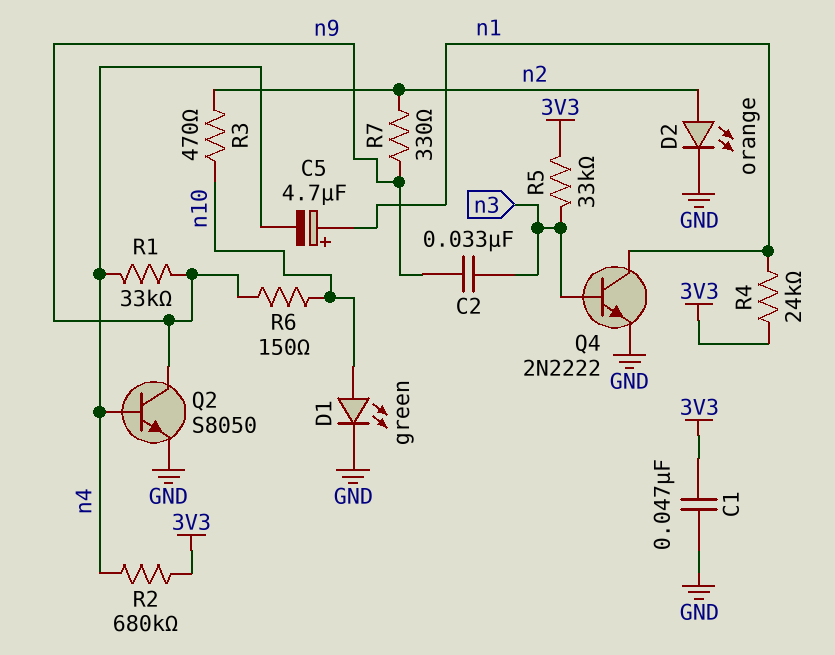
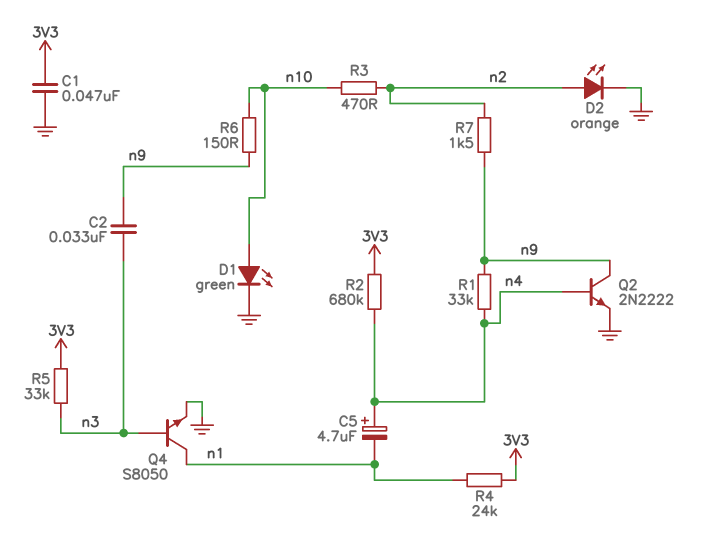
C5: 4.7uF (plus n1, minus n4) -> 4.7uF (plus n4, minus n1)
Q2: NPN S8050 (B n4, C n9, E GND) -> NPN 2N2222 (B n4, C n9, E GND)
Q4: NPN 2N2222 (B n3, C n1, E GND) -> NPN S8050 (B n3, C n1, E GND)
R7: 330 (n2, n9) -> 1.5k (n2, n9)

